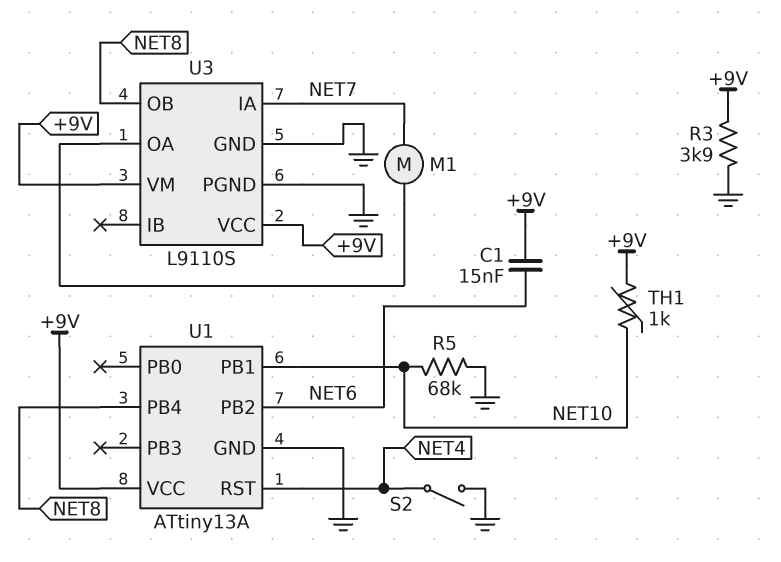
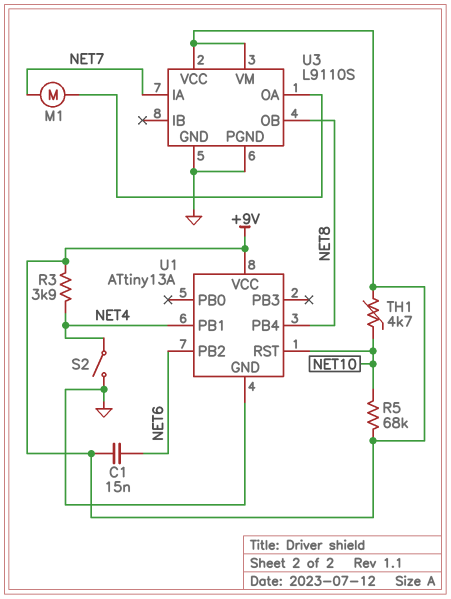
R3: 3.9k (+9V, GND) -> 3.9k (+9V, NET4)
R5: 68k (GND, NET10) -> 68k (+9V, NET10)
TH1: 1k (+9V, NET10) -> 4.7k (+9V, NET10)
U1 pin PB1: NET10 -> NET4
U1 pin RST: NET4 -> NET10

